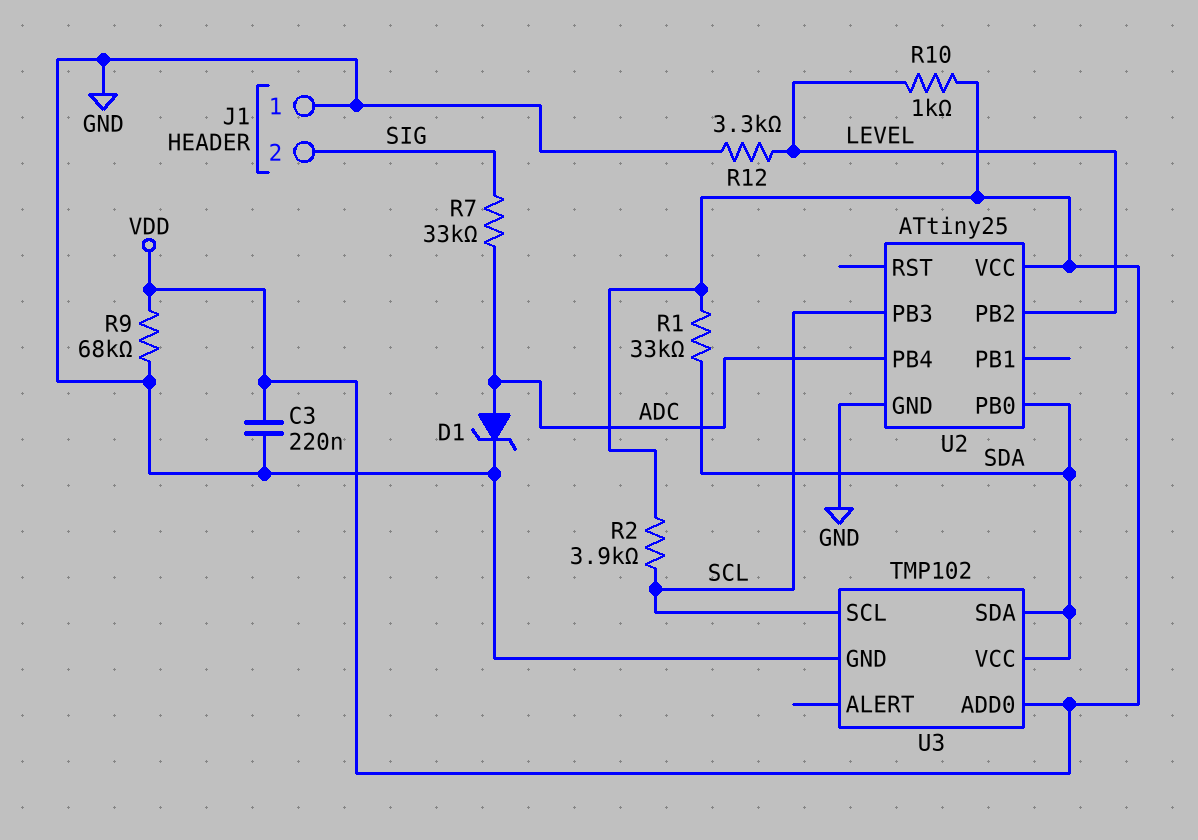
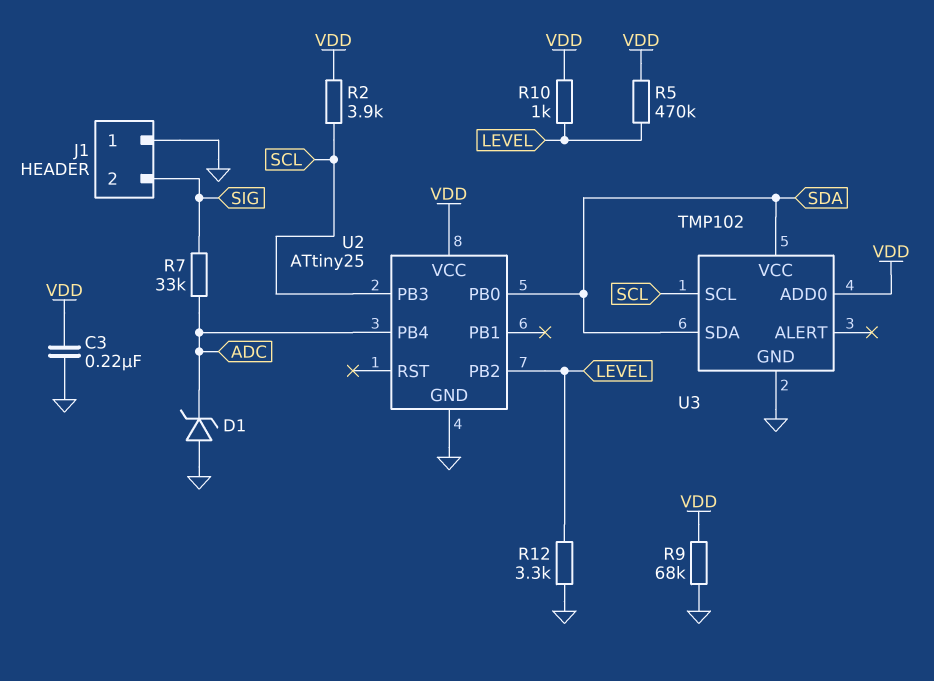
D1: zener (A ADC, K GND) -> zener (A GND, K ADC)
R1: 33k (SDA, VDD) -> none
R5: none -> 470k (LEVEL, VDD)

